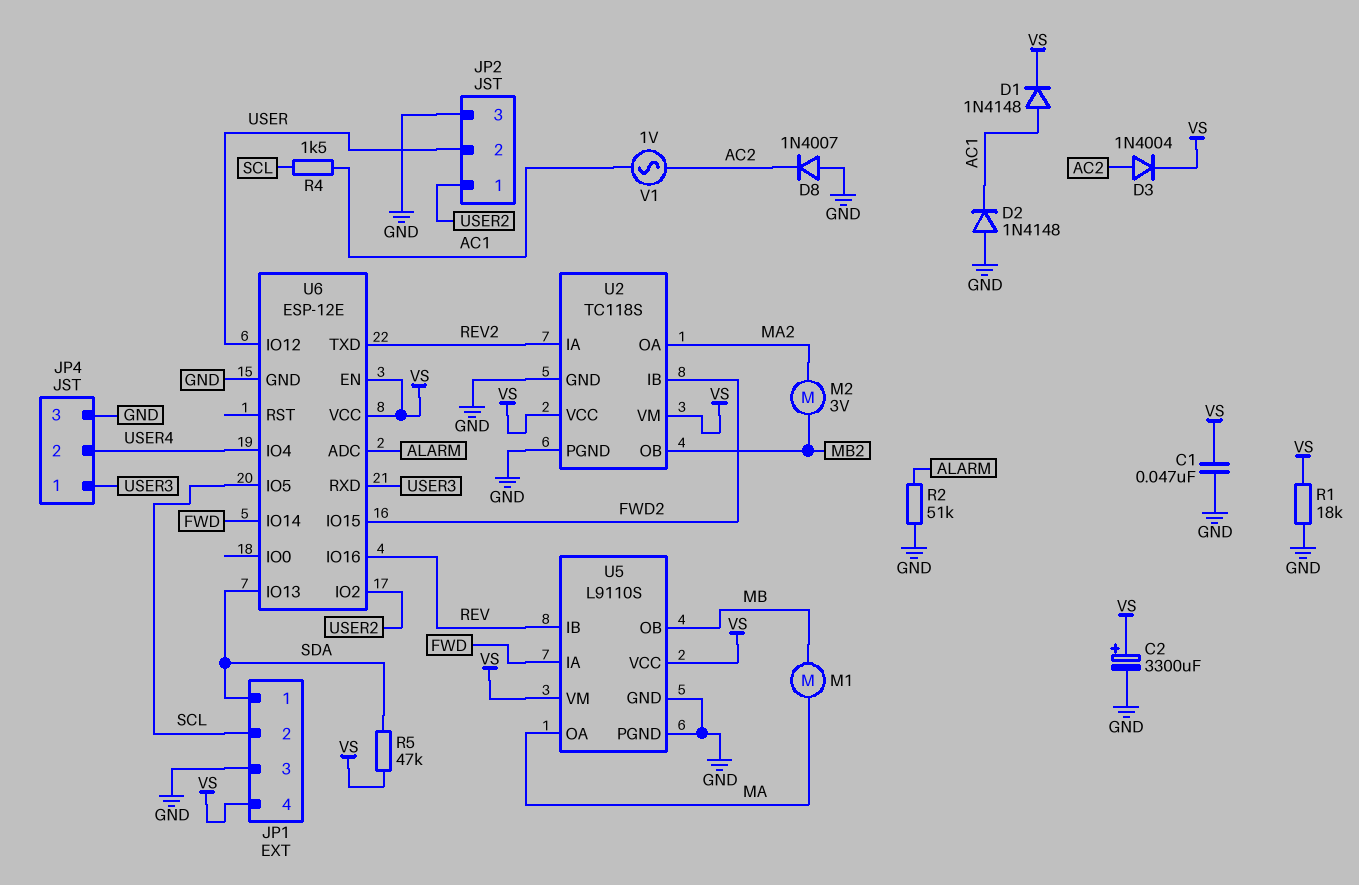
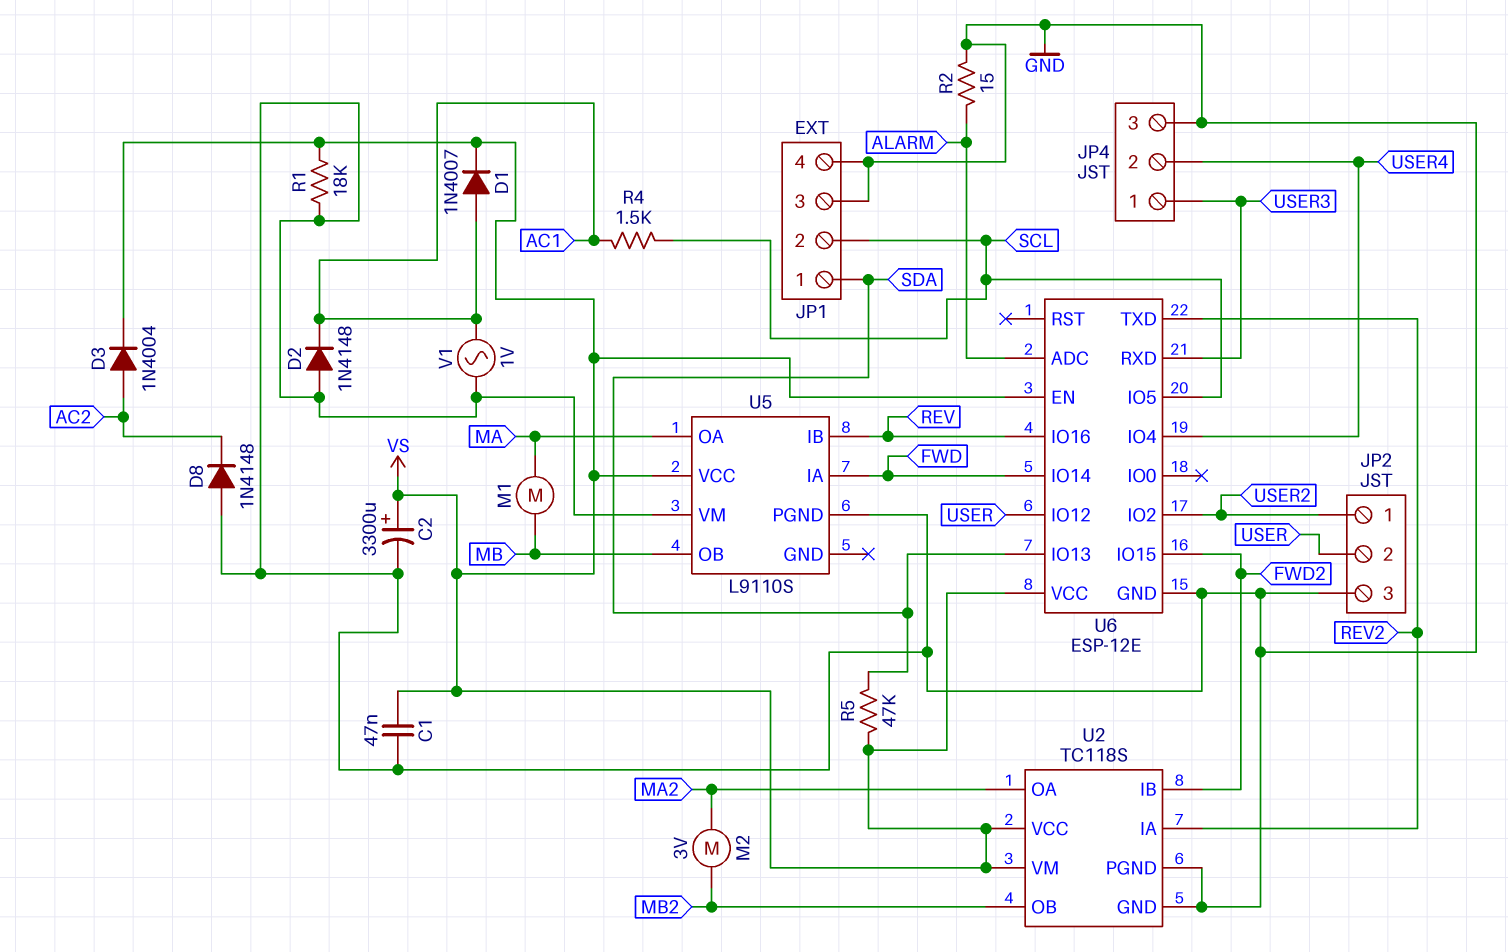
D1: diode 1N4148 (A AC1, K VS) -> diode 1N4007 (A AC1, K VS)
D8: diode 1N4007 (A GND, K AC2) -> diode 1N4148 (A GND, K AC2)
JP1 pin 4: VS -> GND
R2: 51k (ALARM, GND) -> 15 (ALARM, GND)
U5 pin GND: GND -> none
U5 pin VM: VS -> GND
V1: AC 1V (AC1, AC2) -> AC 1V (AC1, GND)

